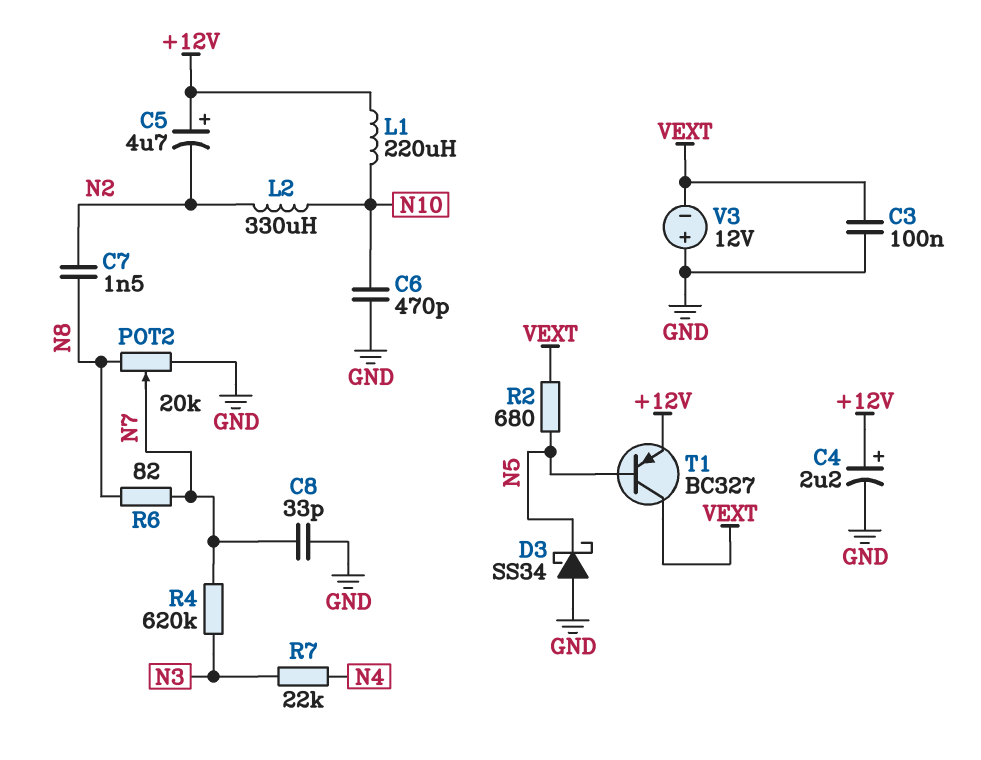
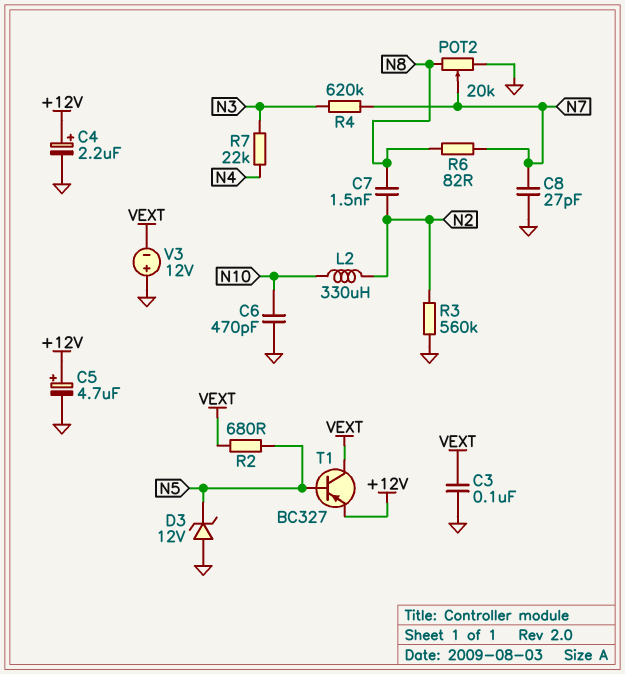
C5: 4.7uF (plus +12V, minus N2) -> 4.7uF (plus +12V, minus GND)
C8: 33pF (GND, N7) -> 27pF (GND, N7)
D3: schottky SS34 (A GND, K N5) -> zener 12V (A GND, K N5)
L1: 220uH (+12V, N10) -> none
R3: none -> 560k (GND, N2)

